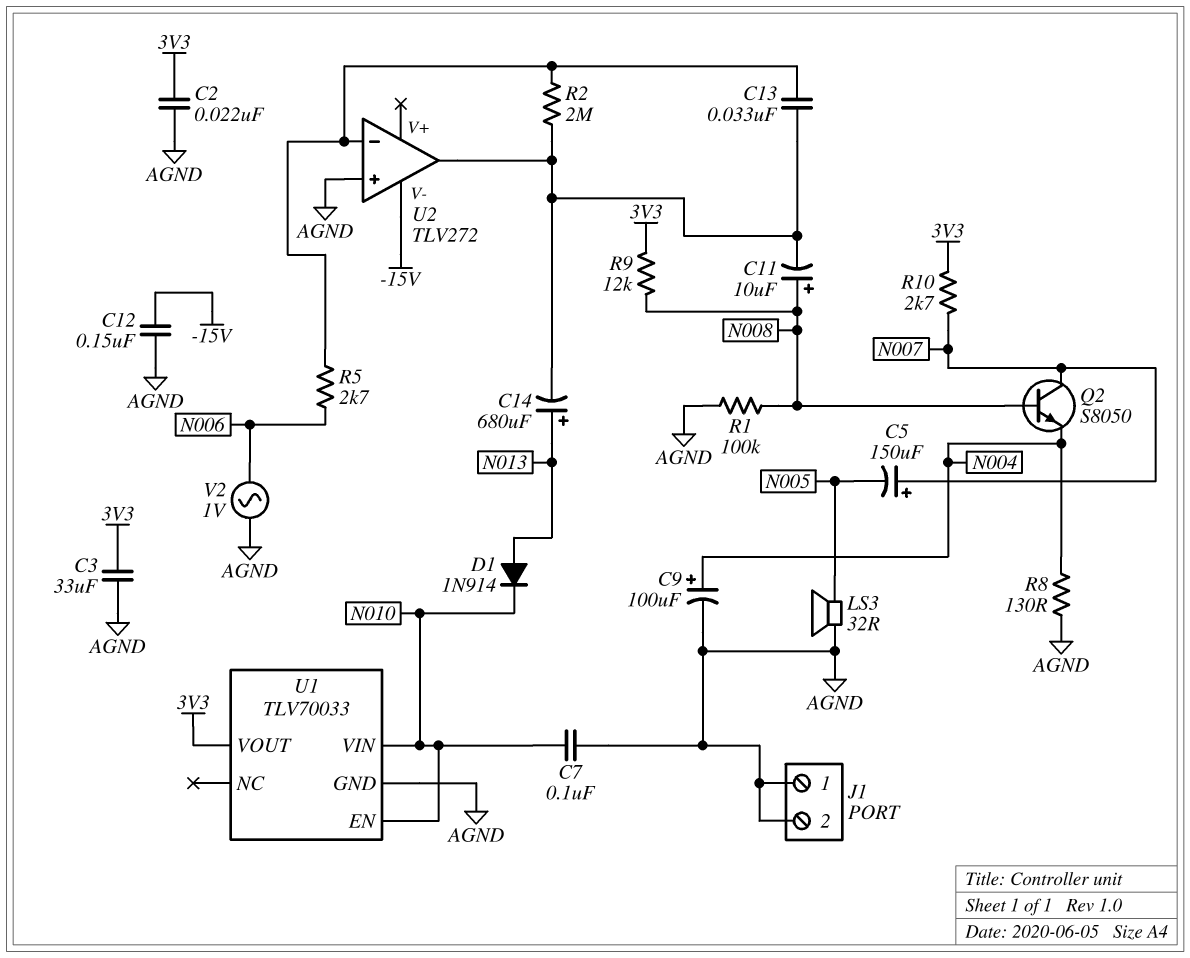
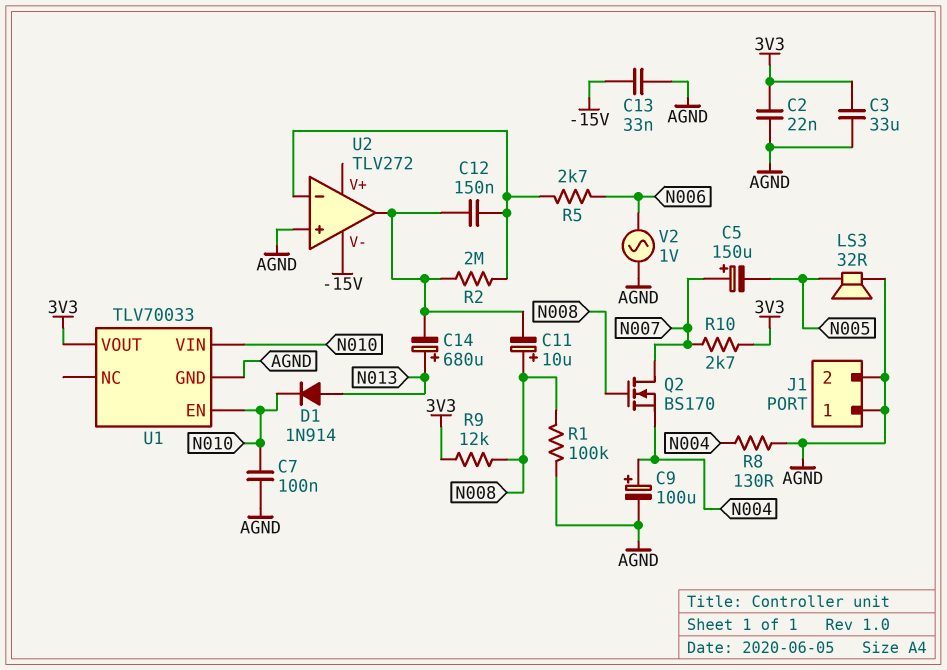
C12: 150nF (-15V, AGND) -> 150nF (U2/in-, U2/out)
C13: 33nF (U2/in-, U2/out) -> 33nF (-15V, AGND)
Q2: NPN S8050 (B N008, C N007, E N004) -> NMOS BS170 (G N008, D N007, S N004)

